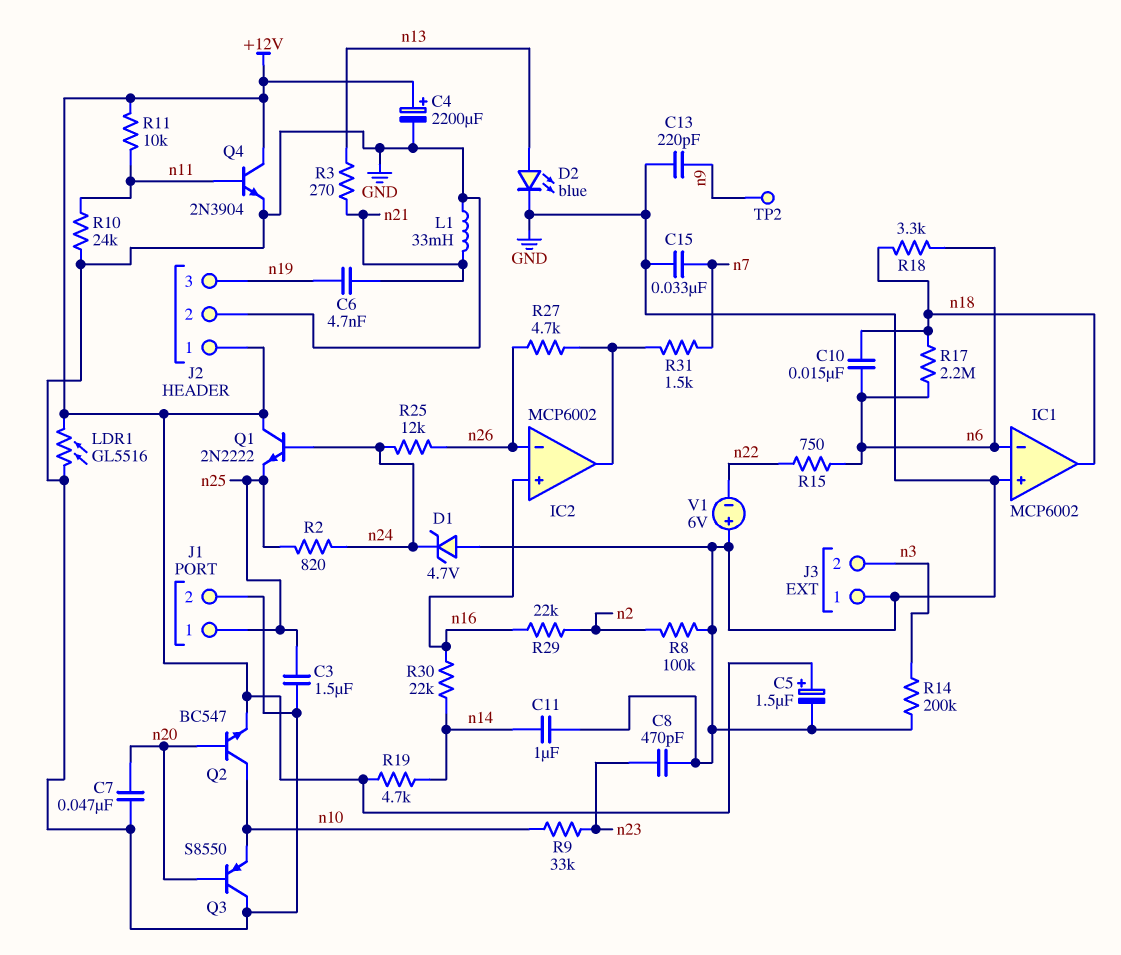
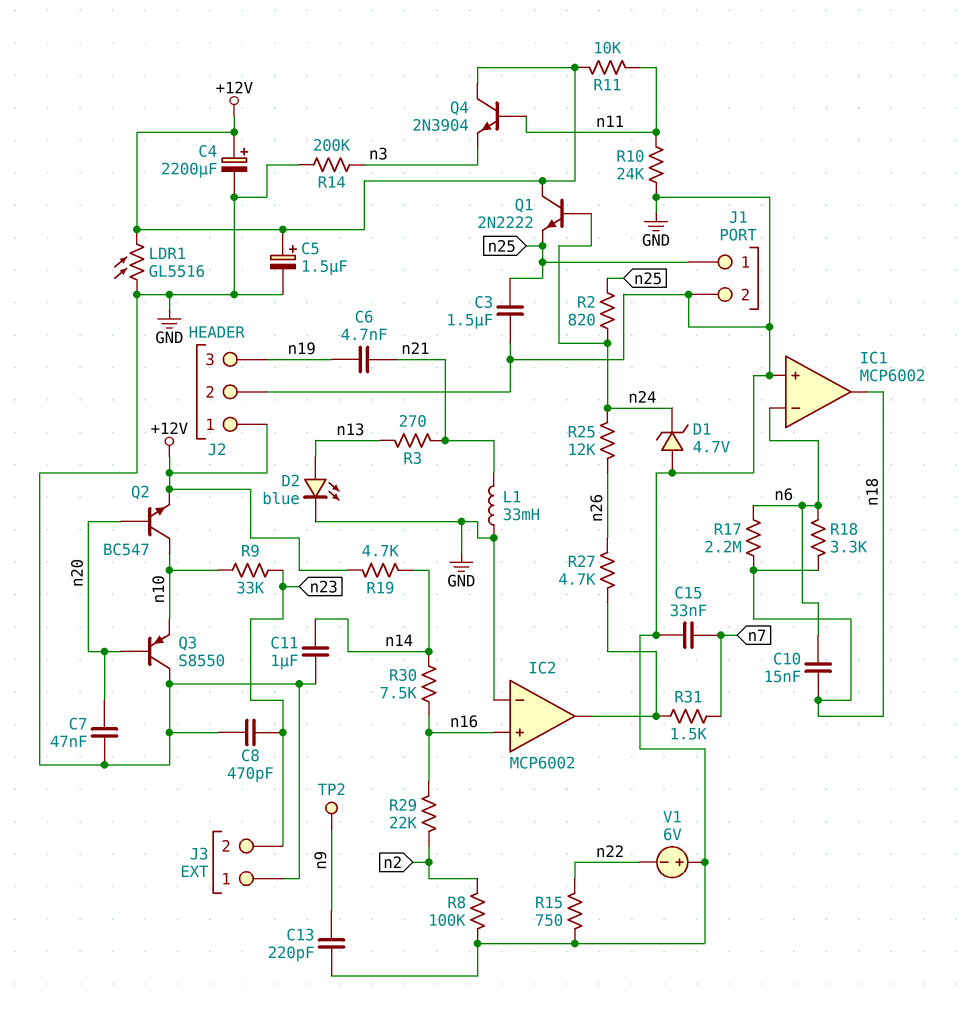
IC2 pin in-: n26 -> GND
J3 pin 2: n3 -> n23
Q4: NPN 2N3904 (B n11, C +12V, E GND) -> NPN 2N3904 (B n11, C +12V, E n3)
R15: 750 (n6, n22) -> 750 (GND, n22)
R30: 22k (n14, n16) -> 7.5k (n14, n16)

